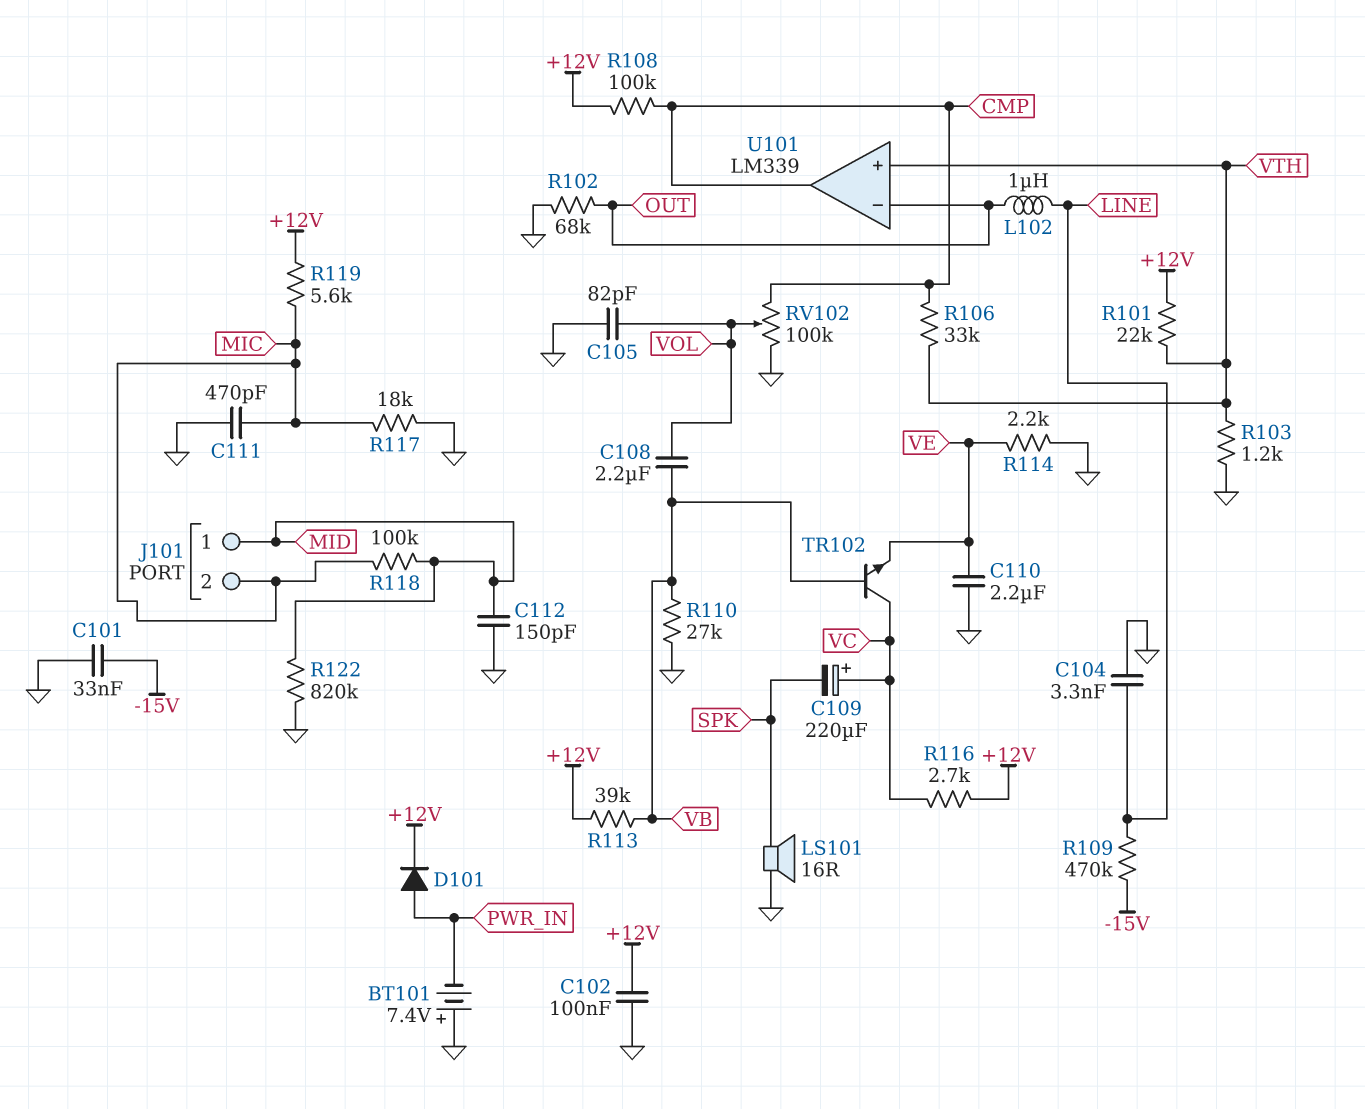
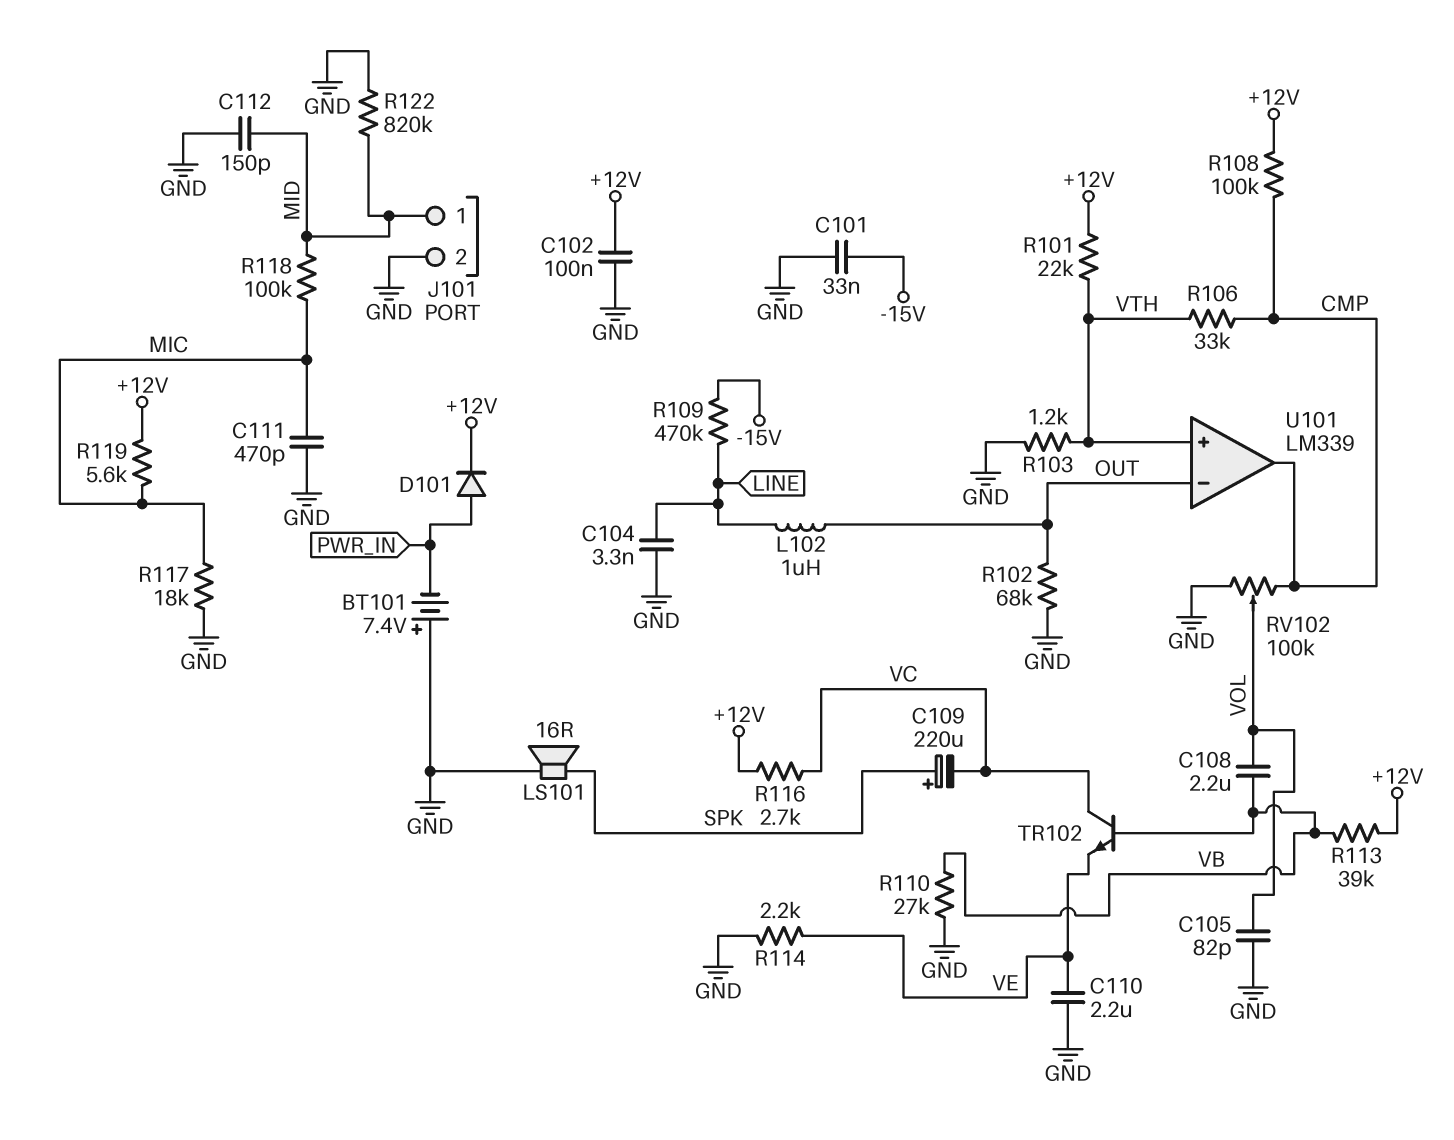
C109: 220uF (plus VC, minus SPK) -> 220uF (plus SPK, minus VC)
J101 pin 2: MIC -> GND

